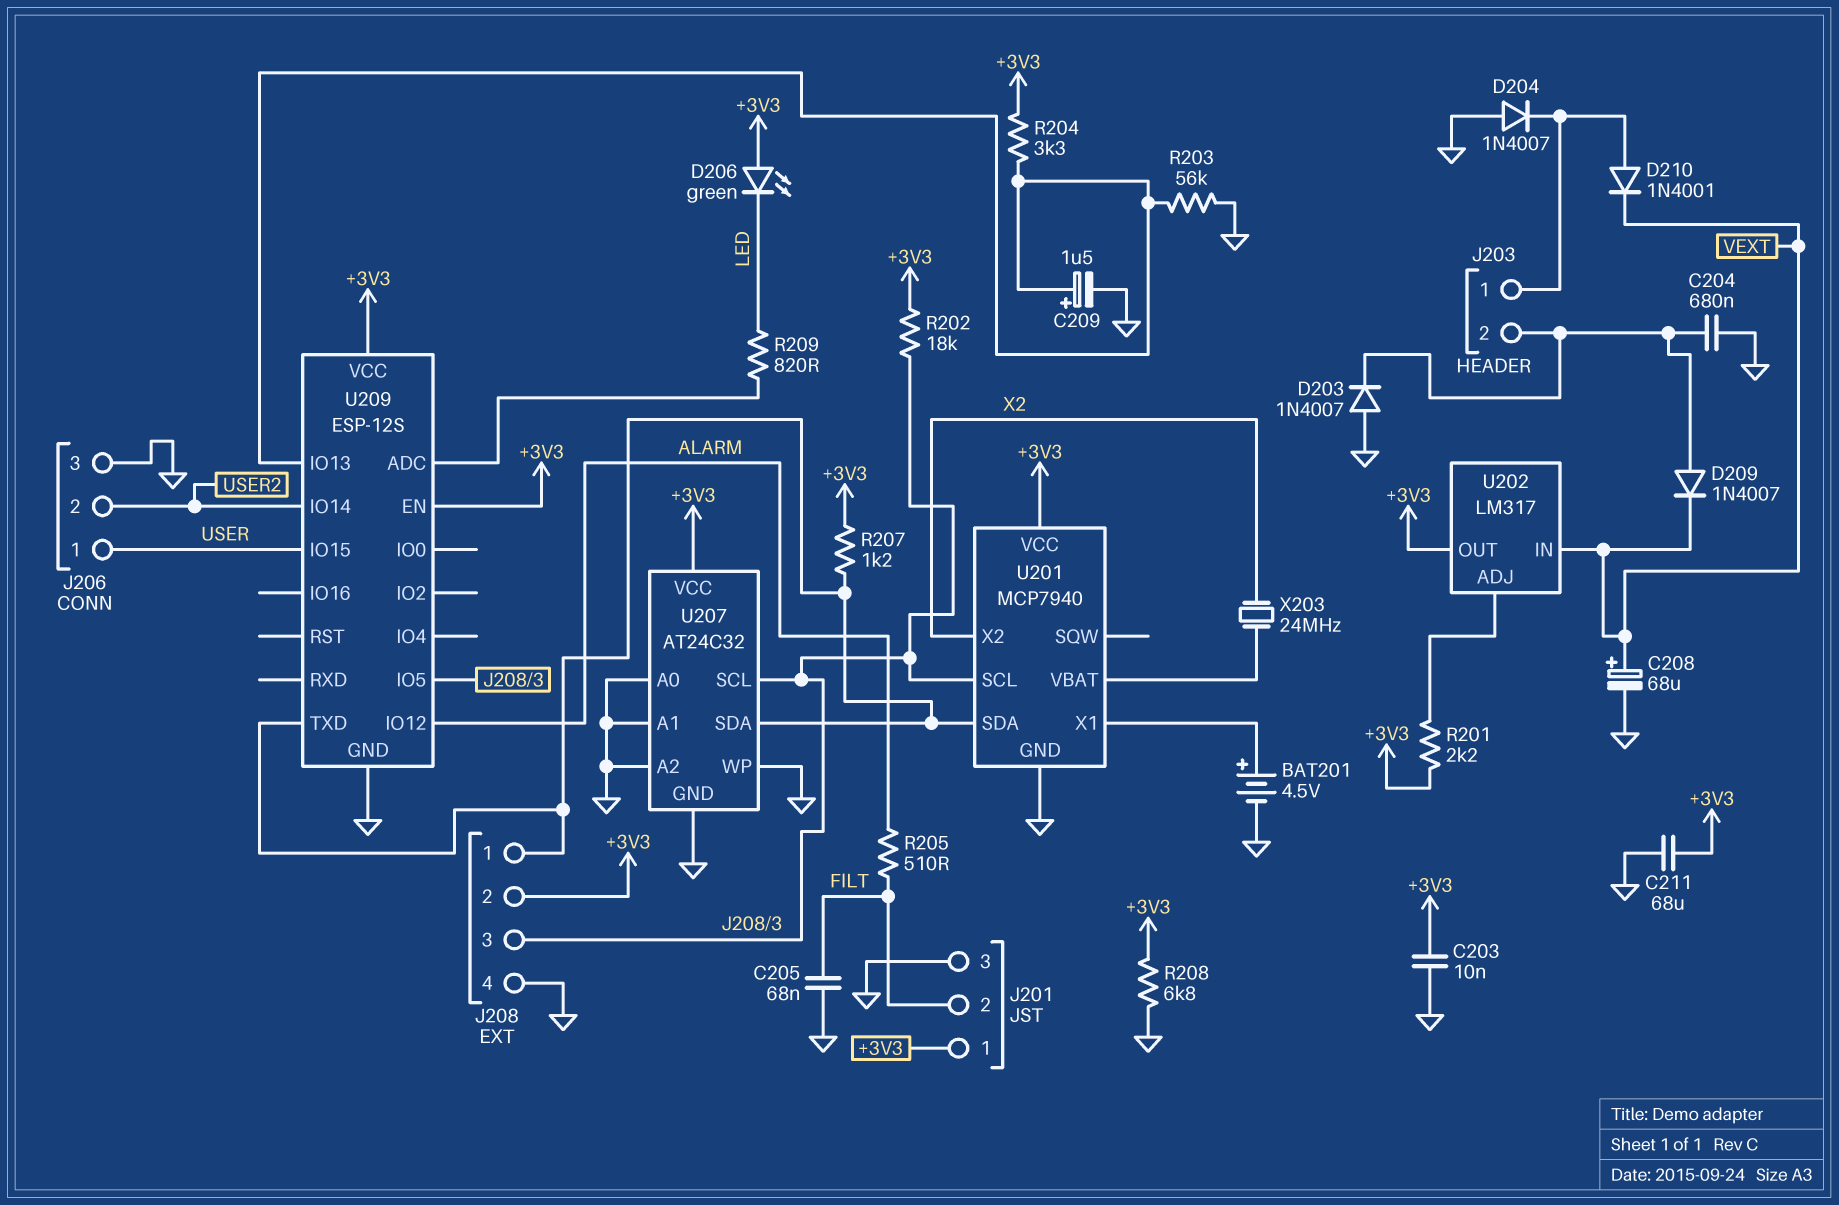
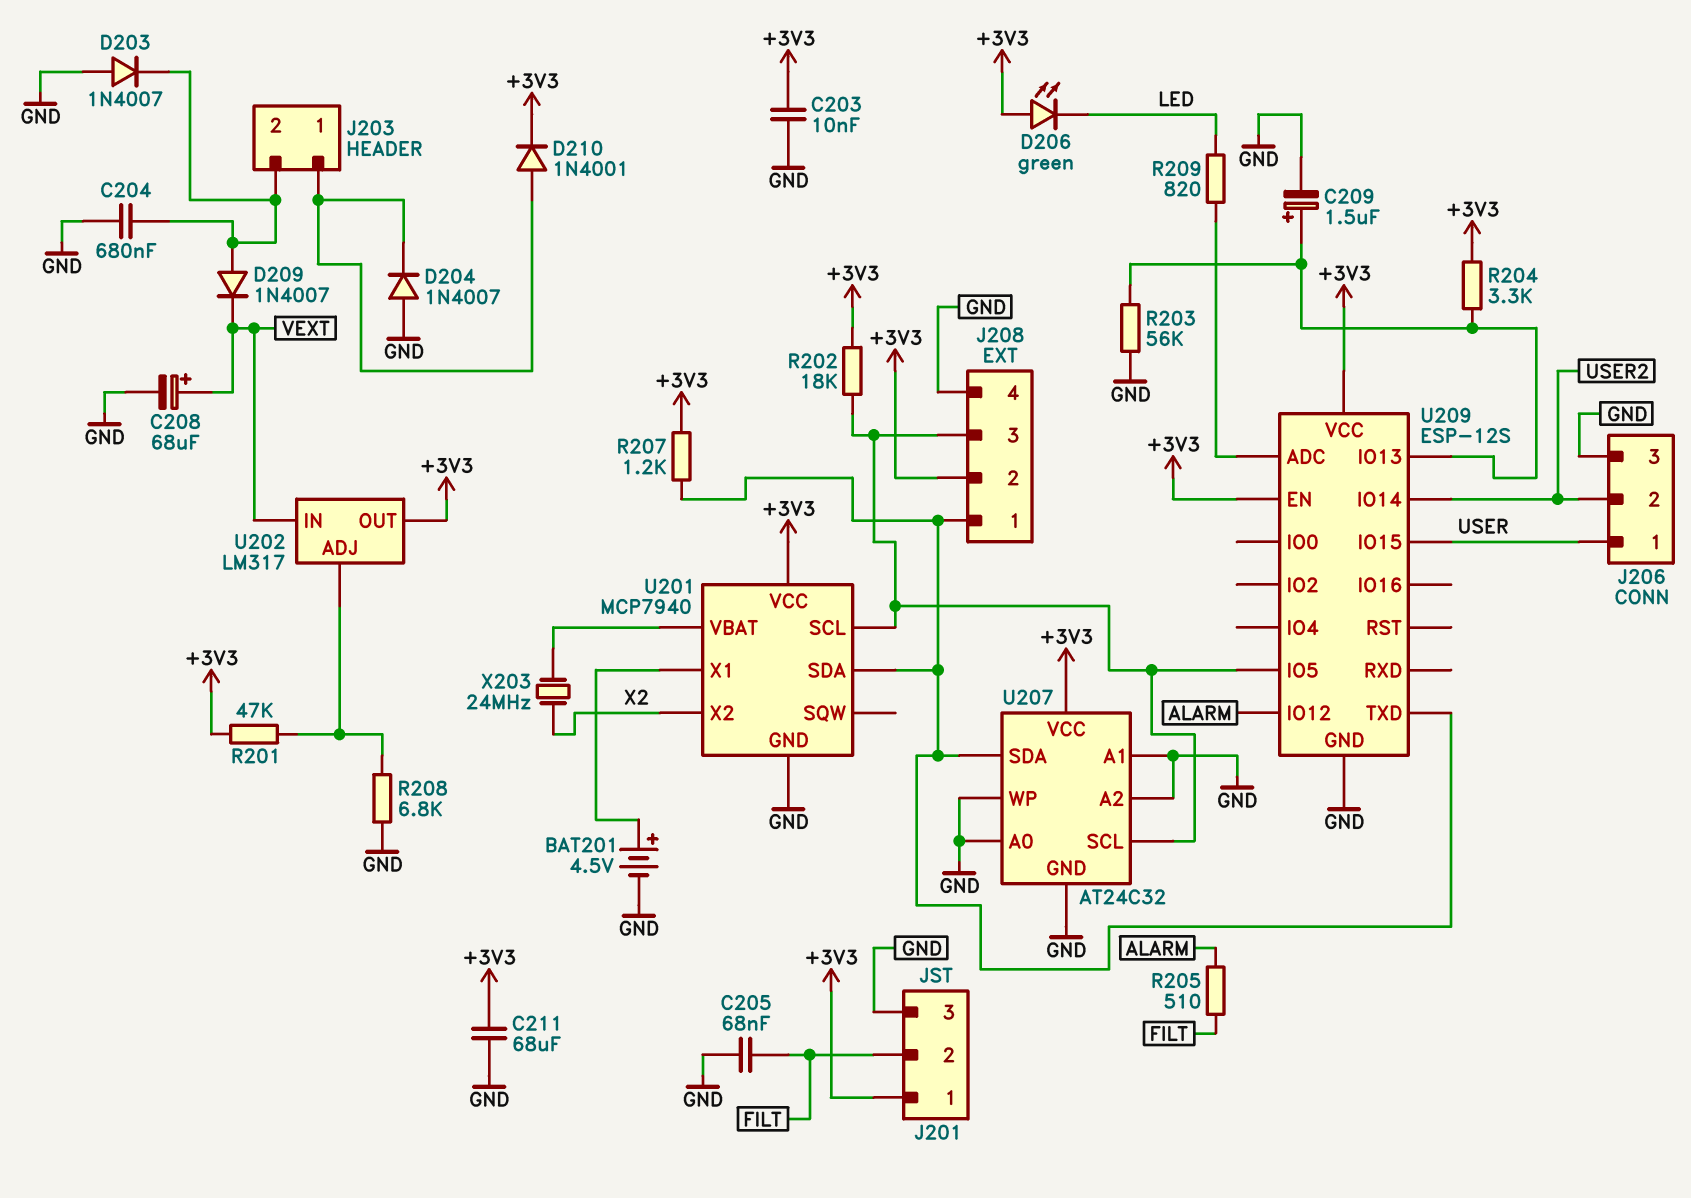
D210: diode 1N4001 (A J203/1, K VEXT) -> diode 1N4001 (A J203/1, K +3V3)
R201: 2.2k (+3V3, U202/ADJ) -> 47k (+3V3, U202/ADJ)
R208: 6.8k (+3V3, GND) -> 6.8k (GND, U202/ADJ)

